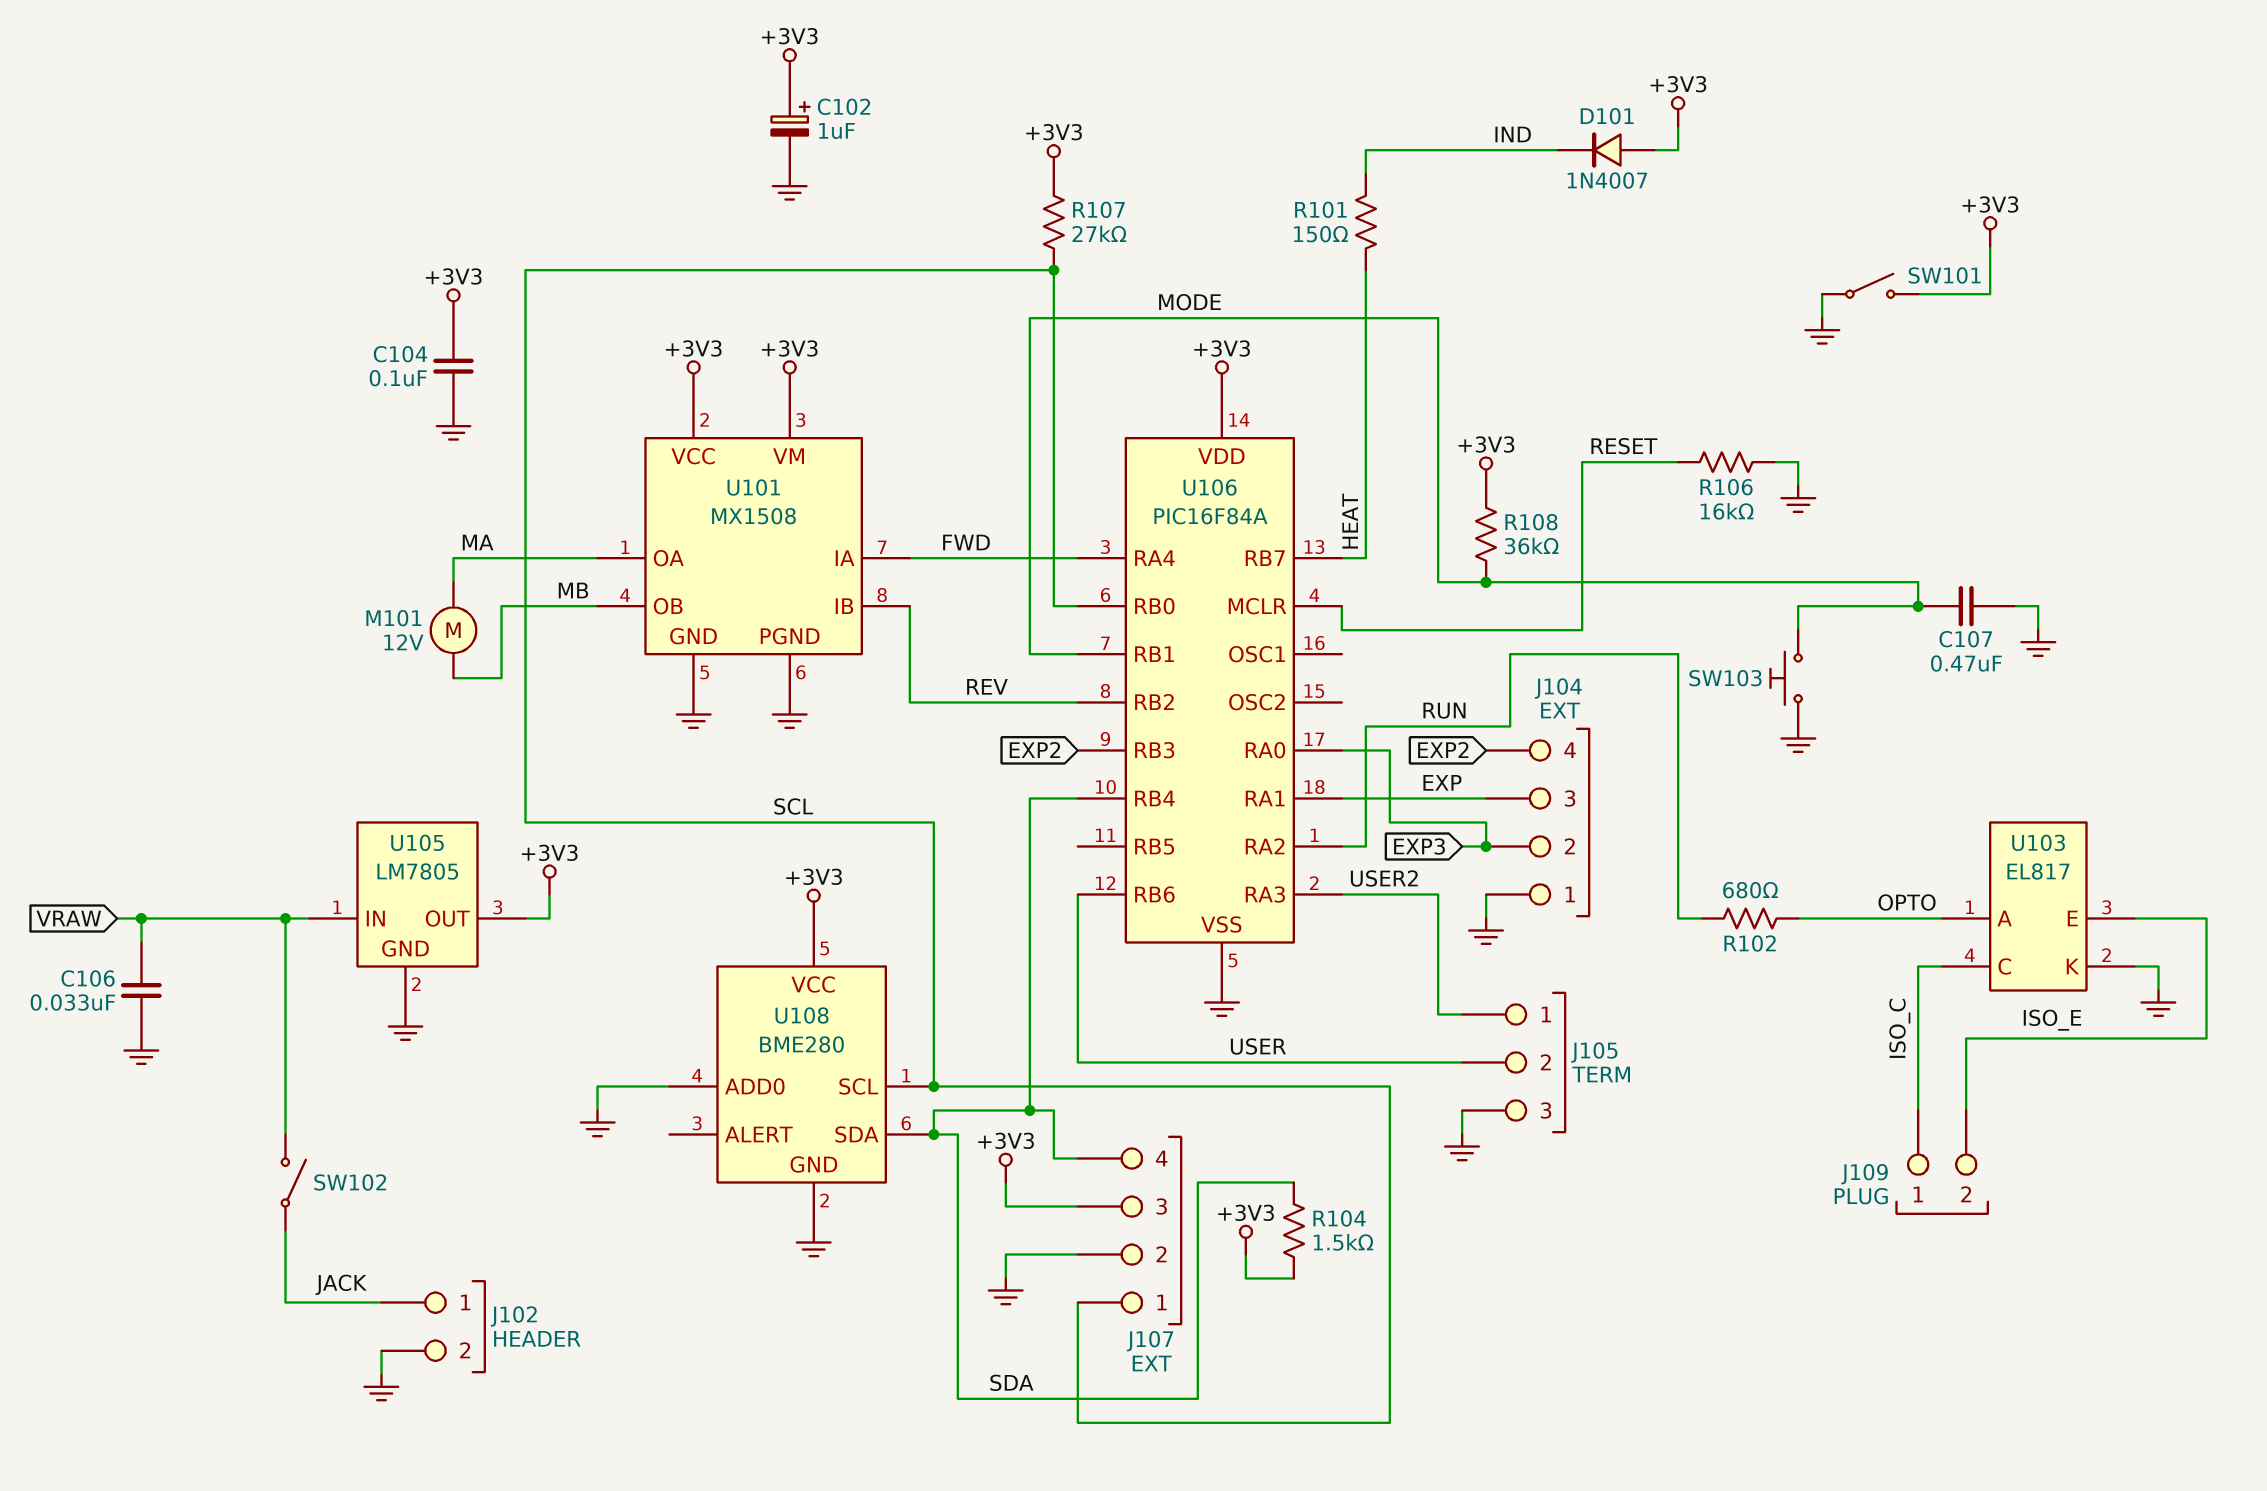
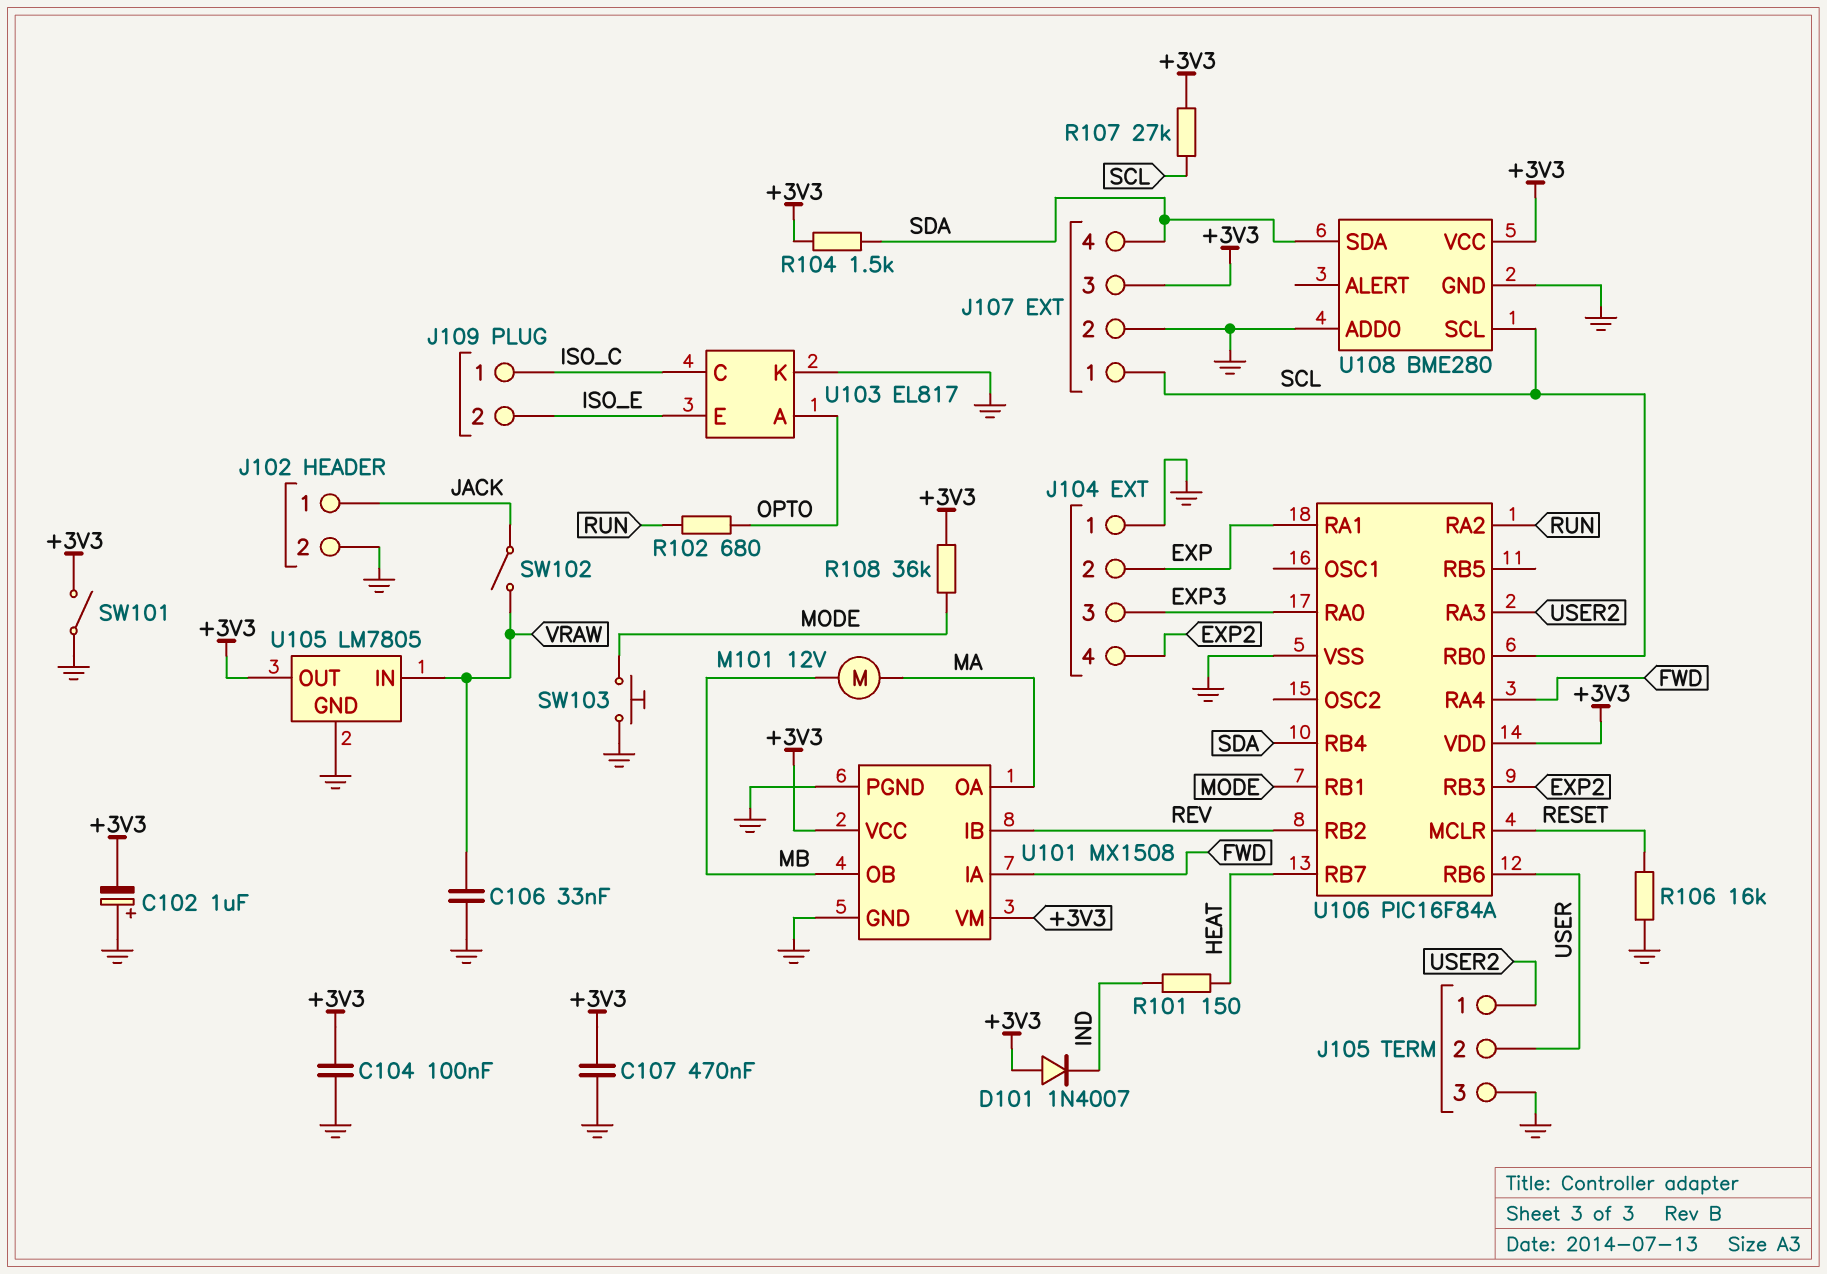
C102: 1uF (plus +3V3, minus GND) -> 1uF (plus GND, minus +3V3)
C107: 470nF (GND, MODE) -> 470nF (+3V3, GND)
J104 pin 2: EXP3 -> EXP
J104 pin 3: EXP -> EXP3

